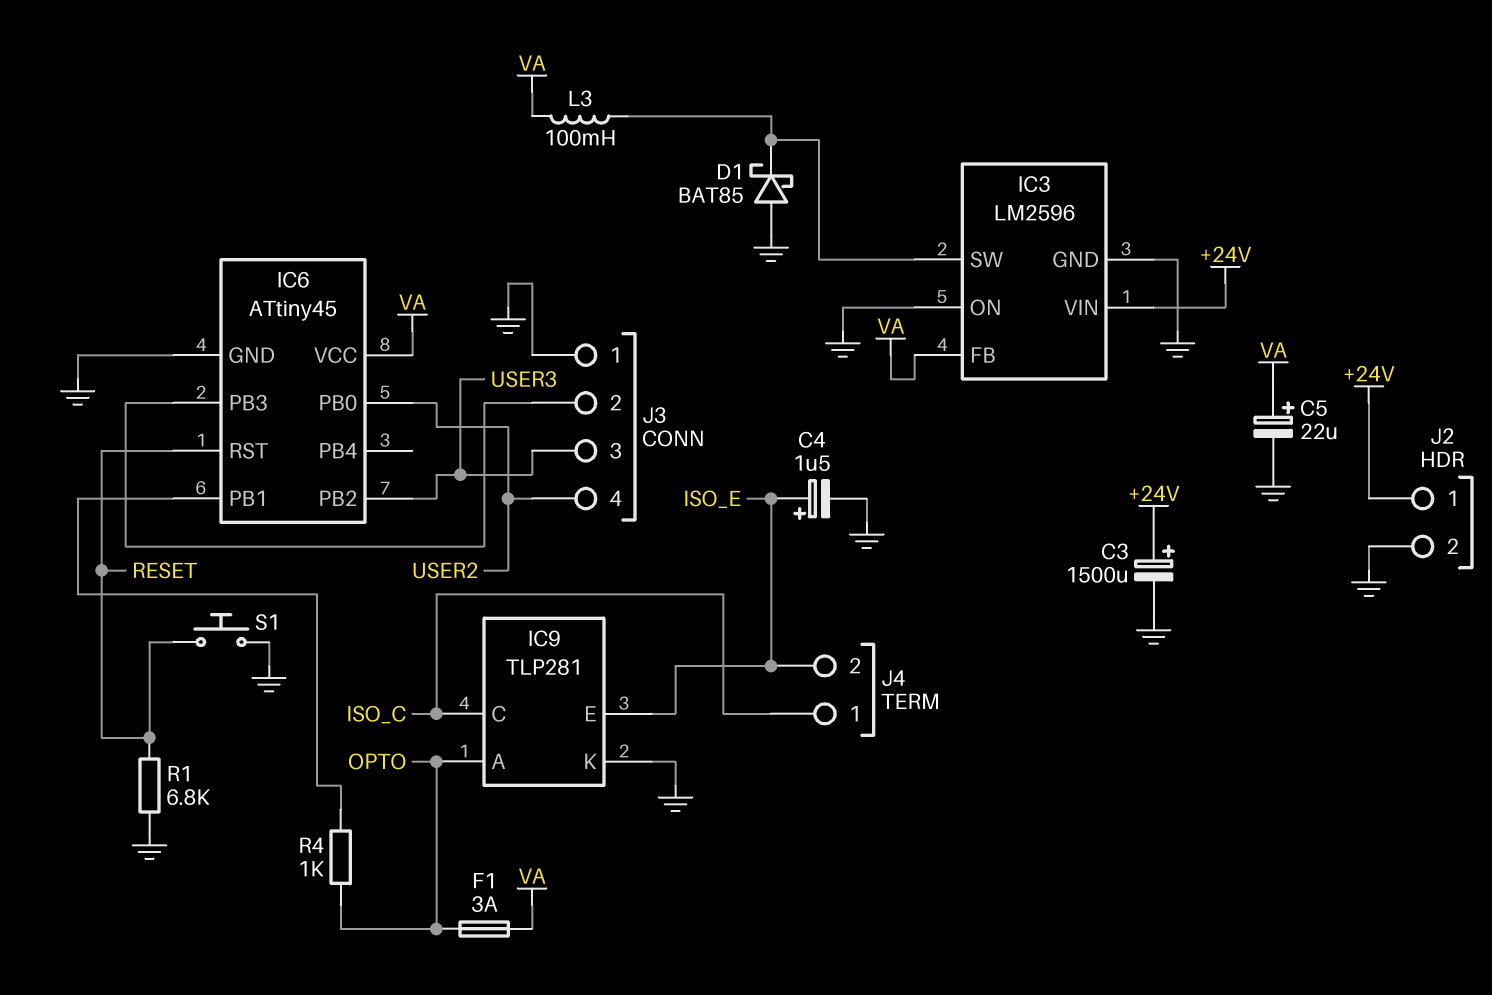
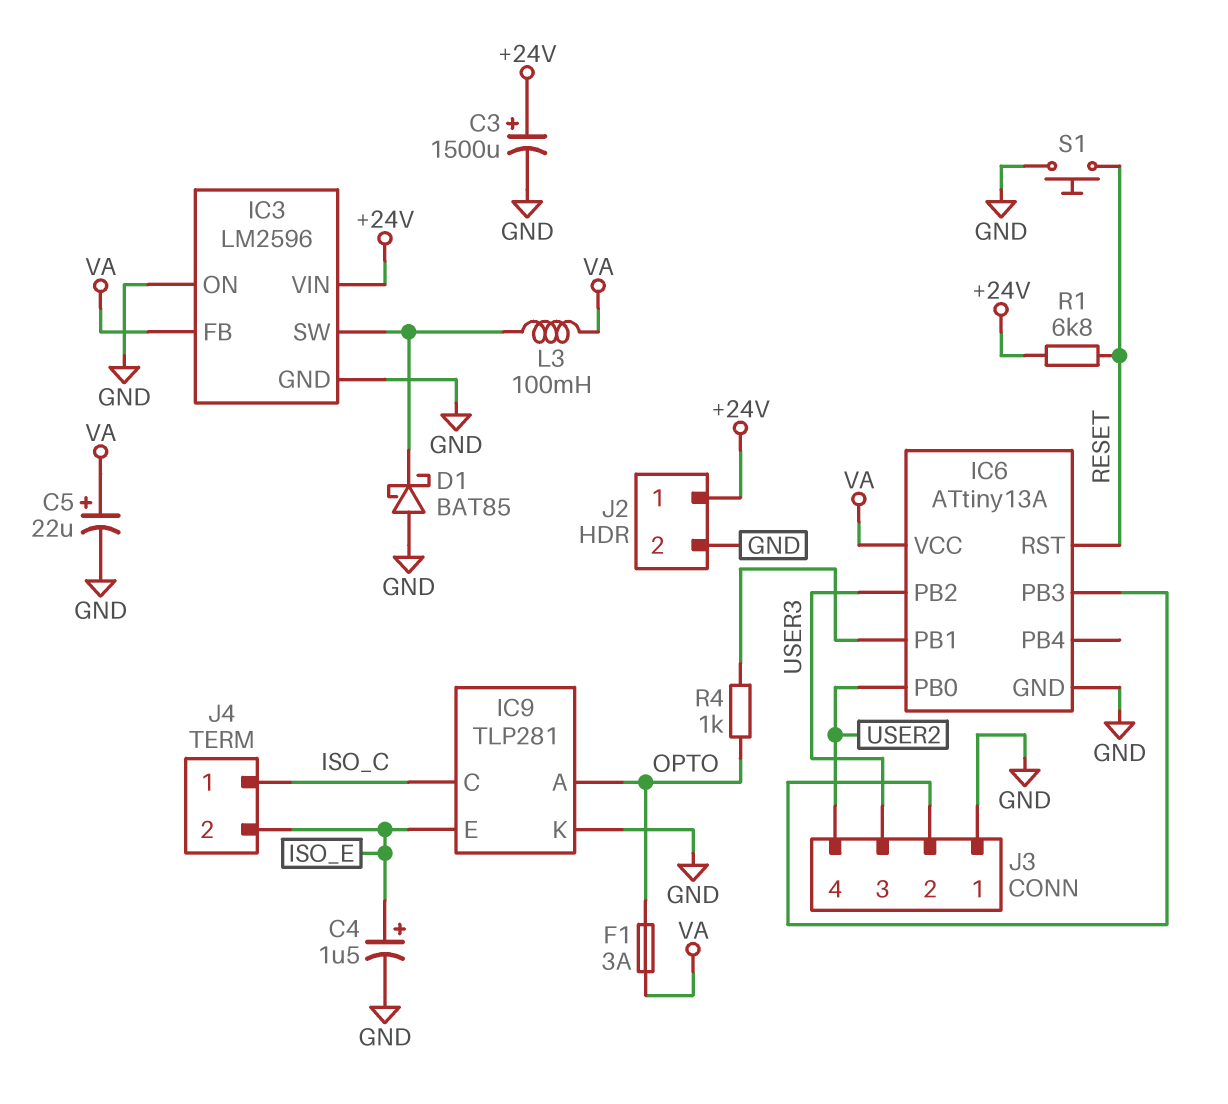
IC6: ATtiny45 -> ATtiny13A
R1: 6.8k (GND, RESET) -> 6.8k (+24V, RESET)

